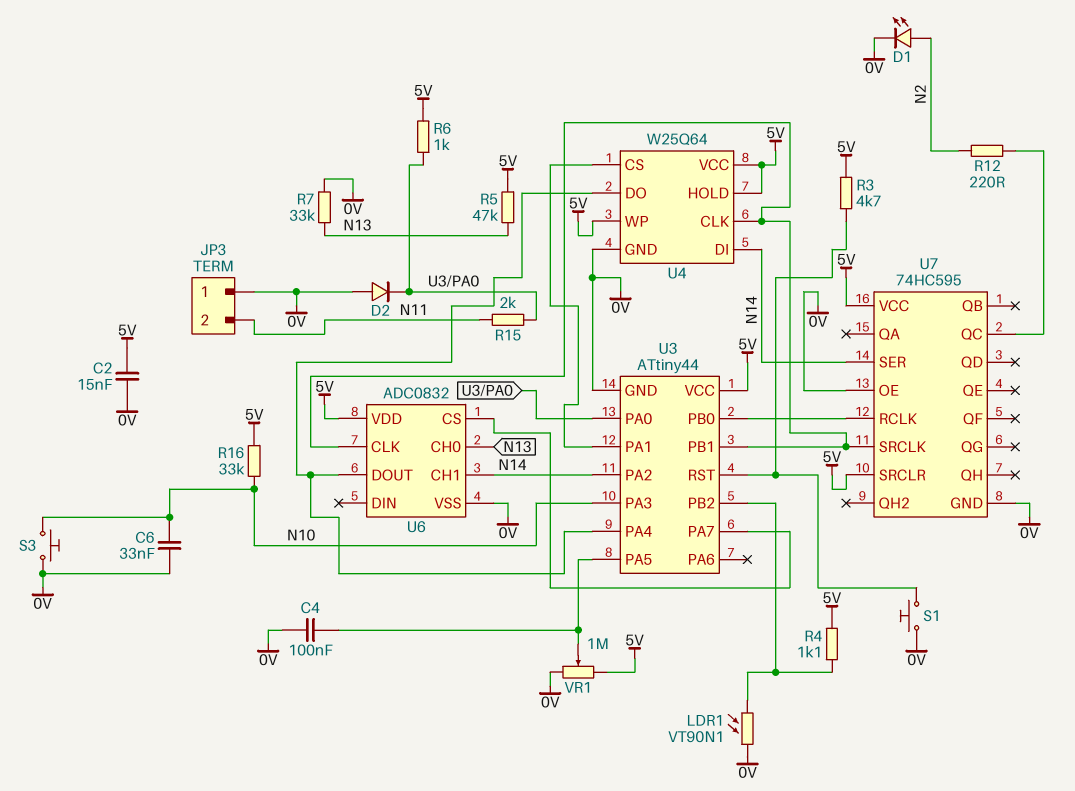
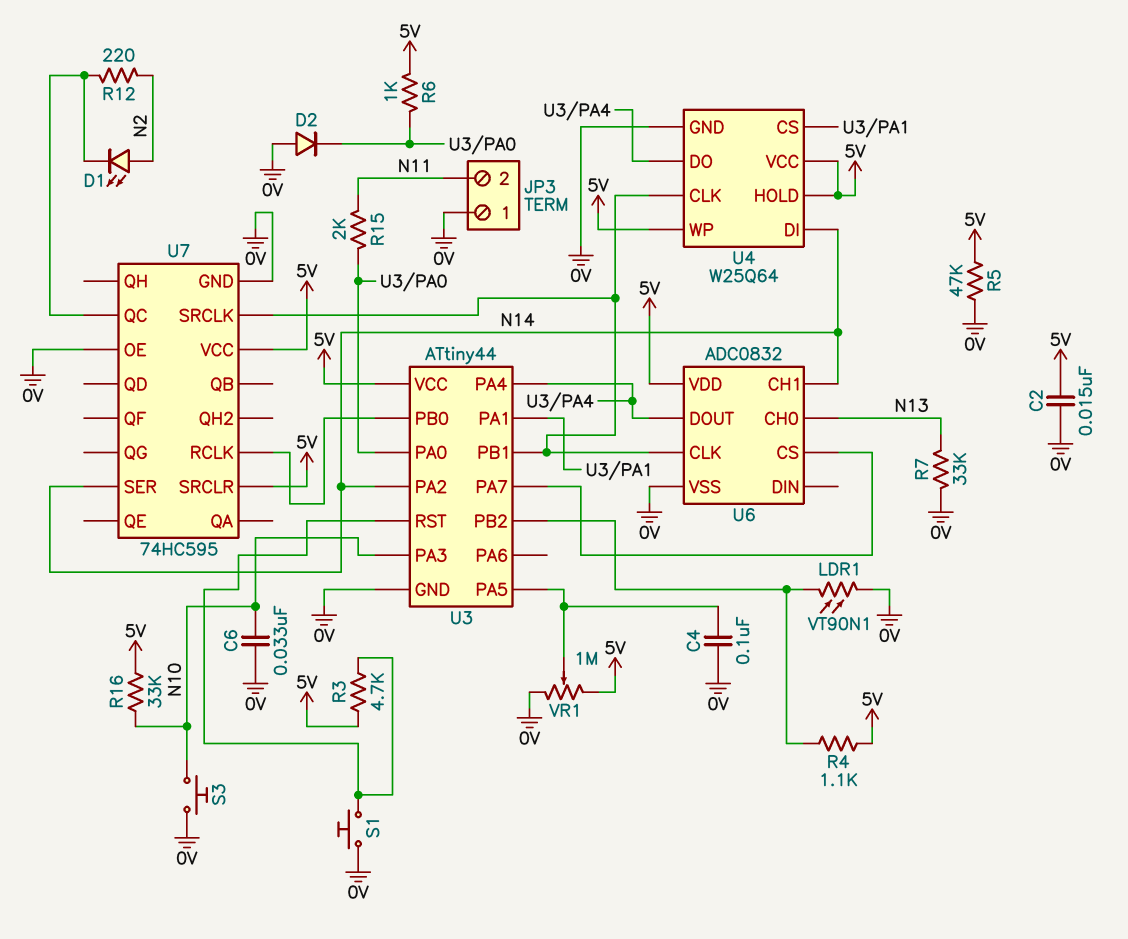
D1: LED (A N2, K 0V) -> LED (A N2, K U7/QC)
R5: 47k (5V, N13) -> 47k (0V, 5V)

